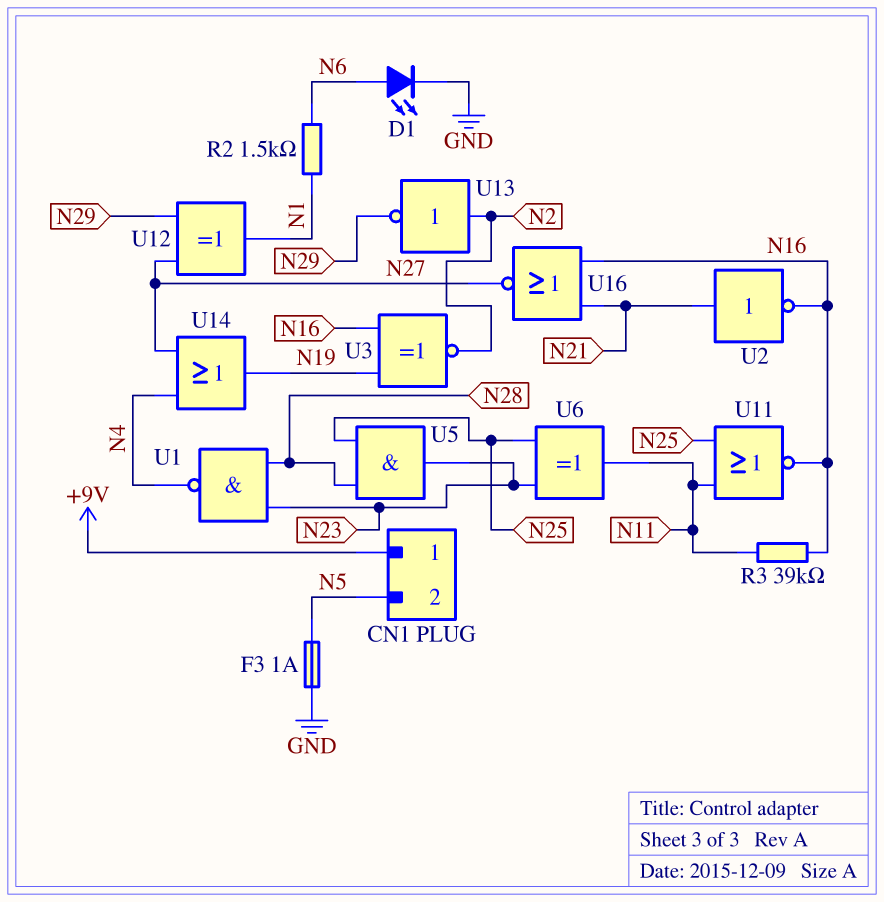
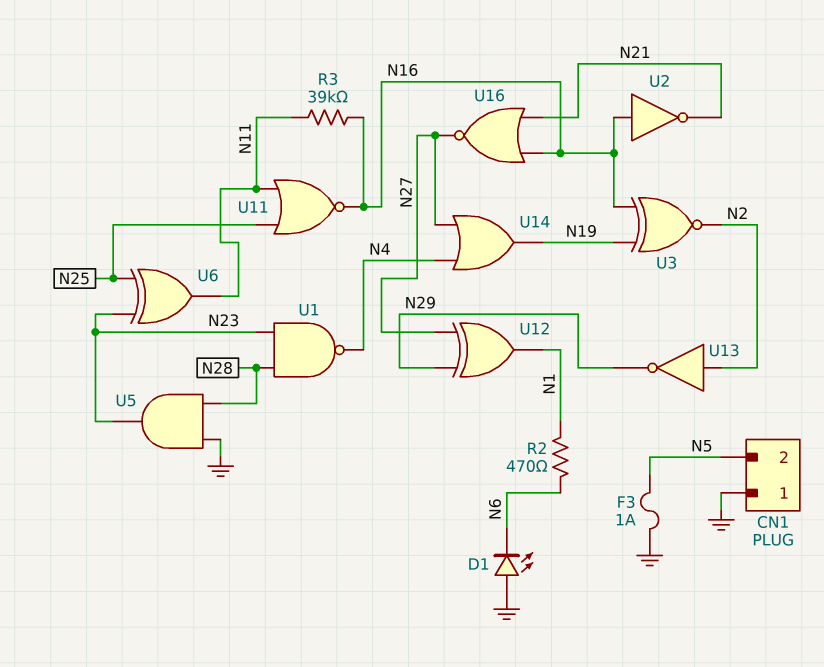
CN1 pin 1: +9V -> GND
D1: LED (A N6, K GND) -> LED (A GND, K N6)
R2: 1.5k (N1, N6) -> 470 (N1, N6)
U2: NOT (in N21, out N16) -> NOT (in N16, out N21)
U5: AND (in N25, in N28, out N23) -> AND (in GND, in N28, out N23)

